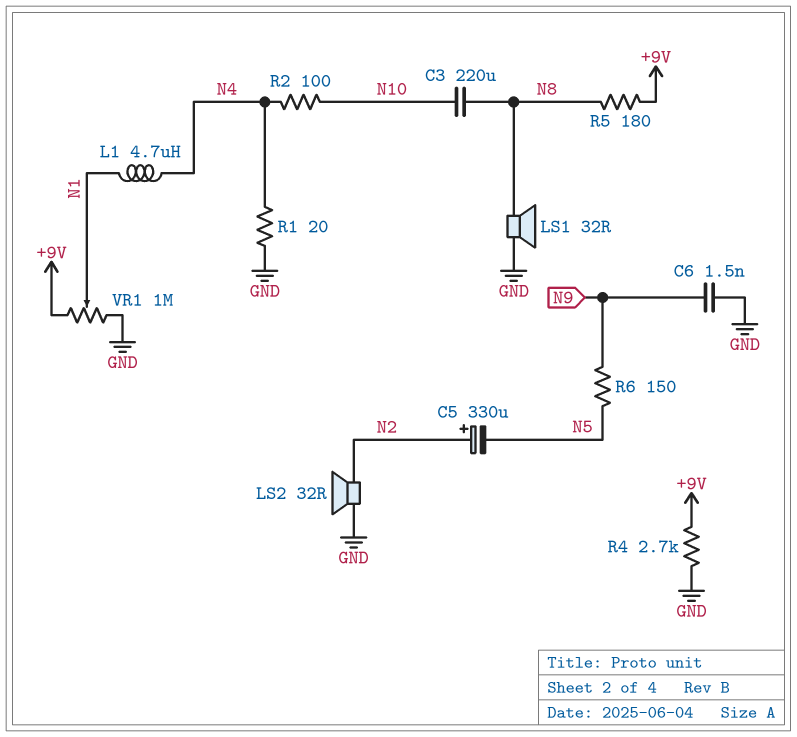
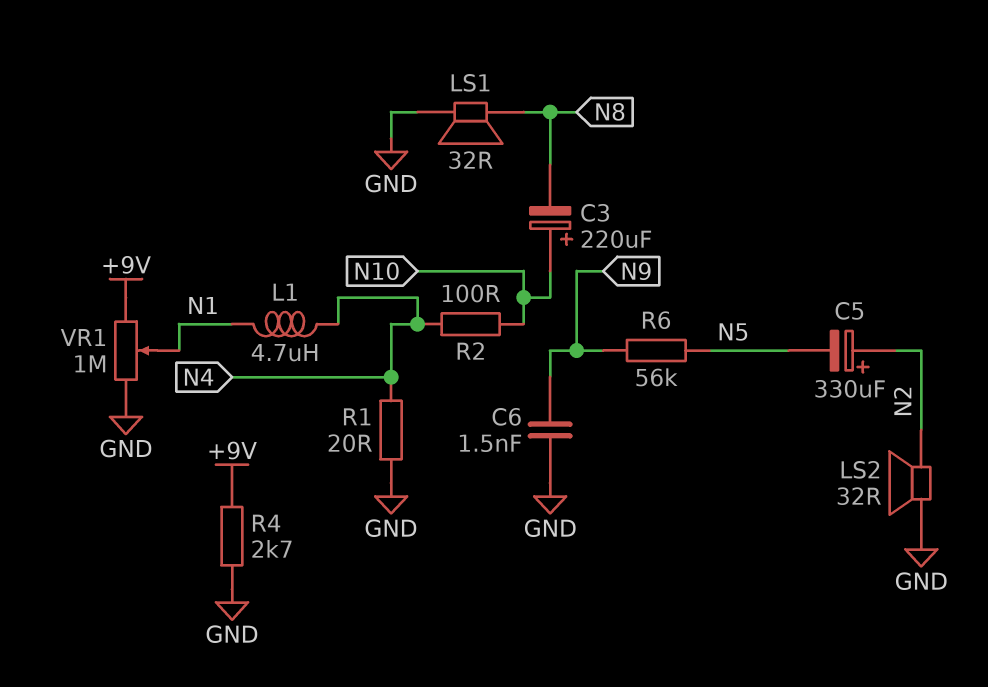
C3: 220uF (N8, N10) -> 220uF (plus N10, minus N8)
R5: 180 (+9V, N8) -> none
R6: 150 (N5, N9) -> 56k (N5, N9)

